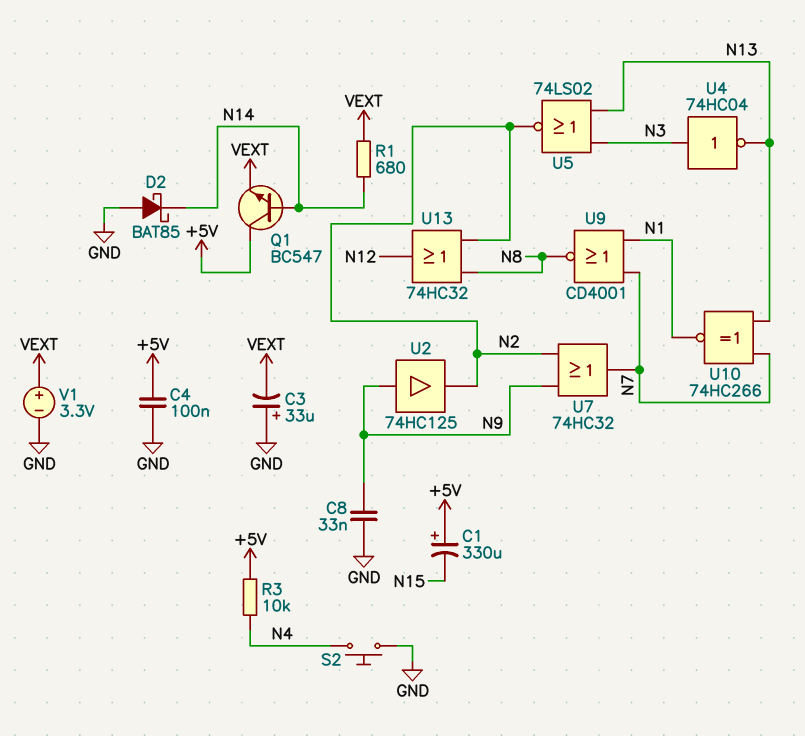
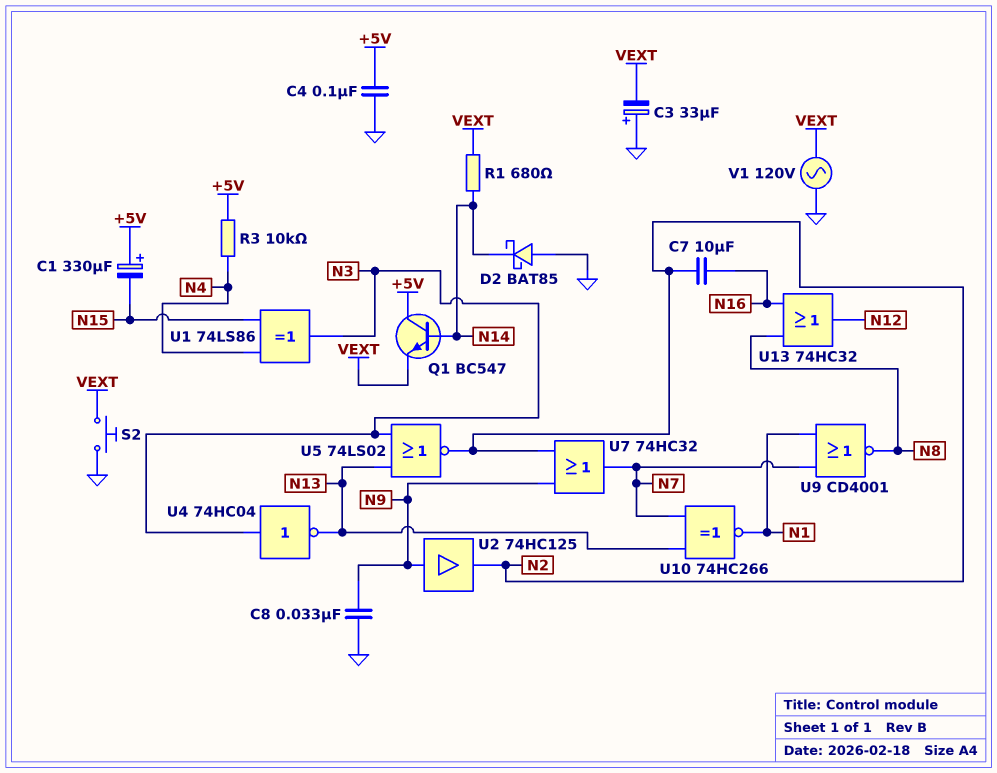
C7: none -> 10uF (N2, N16)
S2: button (GND, N4) -> button (GND, VEXT)
U1: none -> XOR 74LS86 (in N4, in N15, out N3)
U13: OR 74HC32 (in N2, in N8, out N12) -> OR 74HC32 (in N8, in N16, out N12)
V1: 3.3V (plus VEXT, minus GND) -> AC 120V (GND, VEXT)

